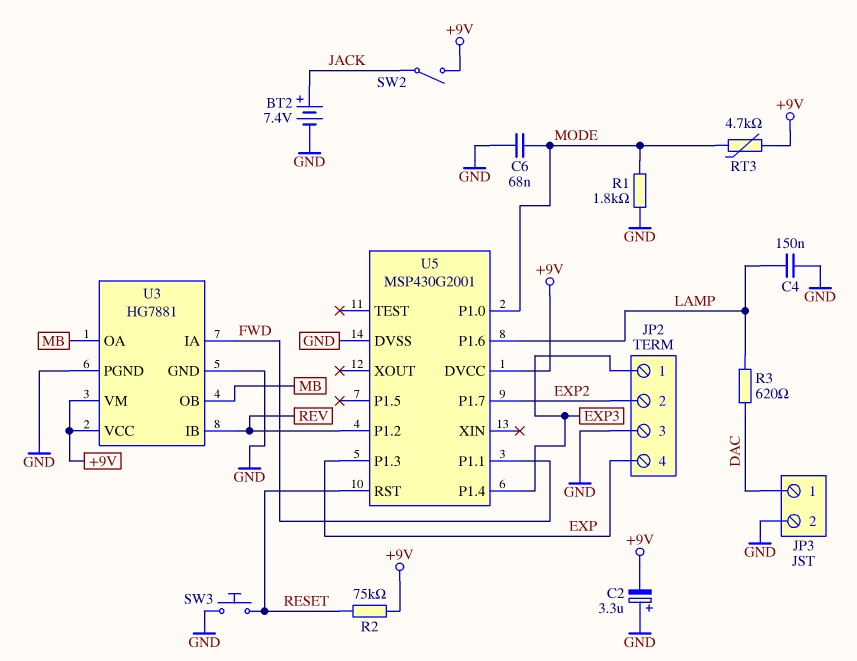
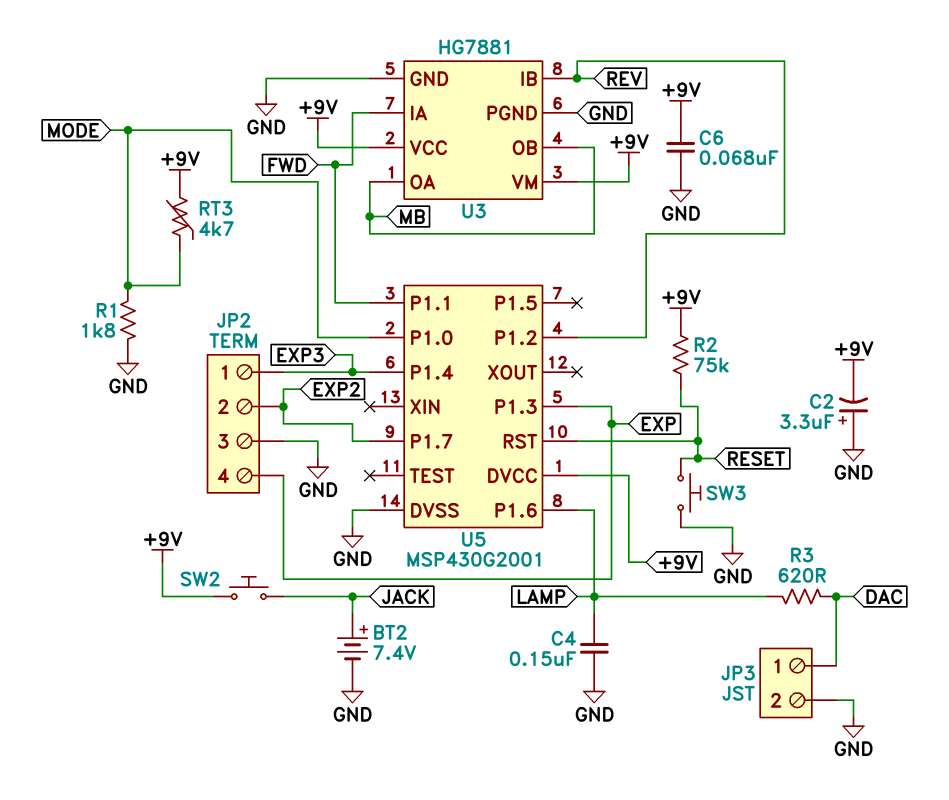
C6: 68nF (GND, MODE) -> 68nF (+9V, GND)
SW2: switch (+9V, JACK) -> button (+9V, JACK)

